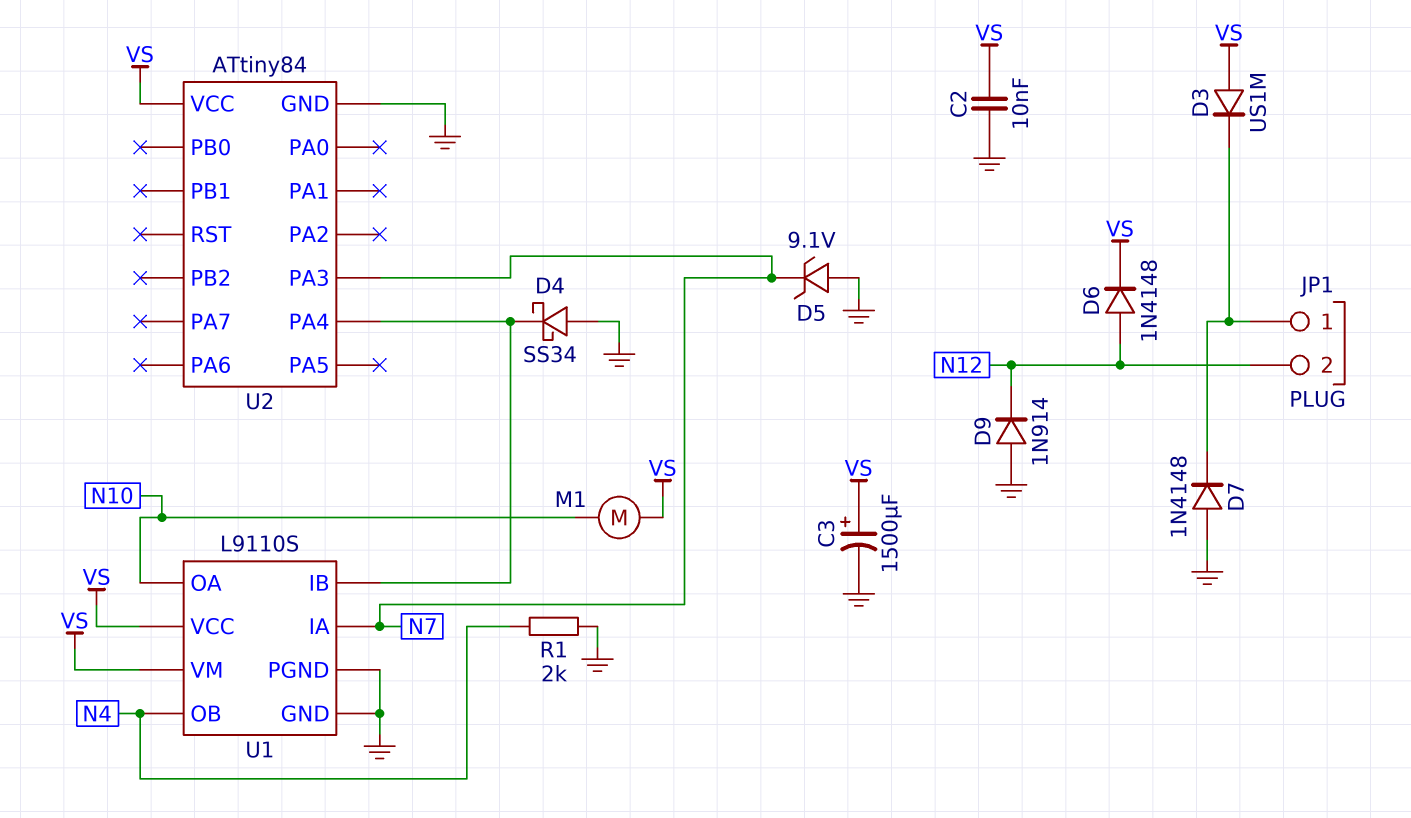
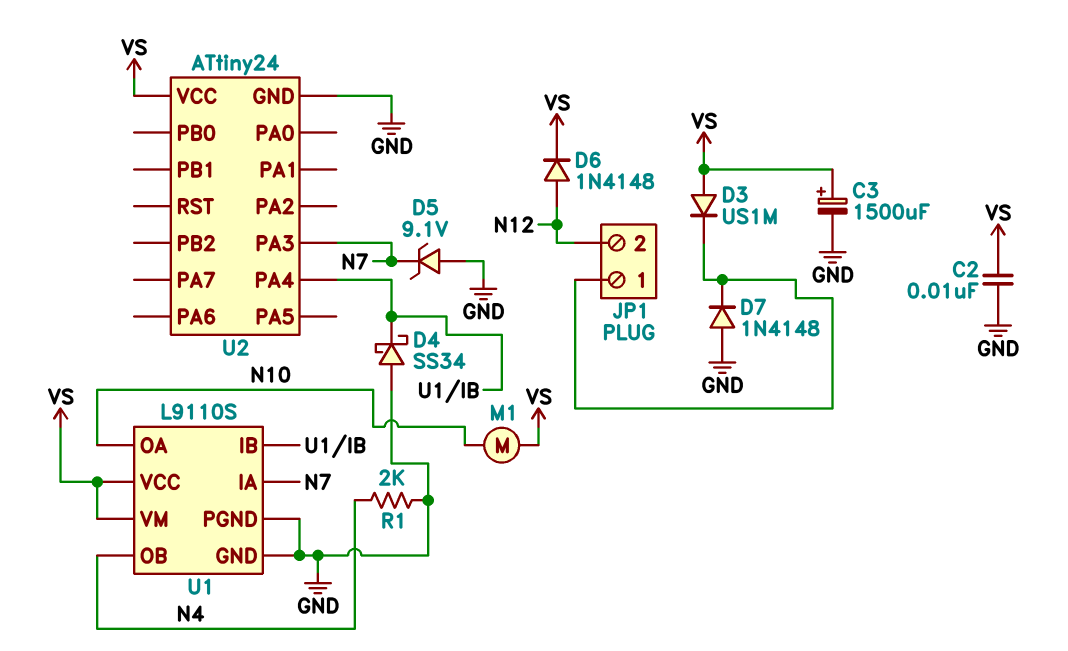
D9: diode 1N914 (A GND, K N12) -> none
U2: ATtiny84 -> ATtiny24

